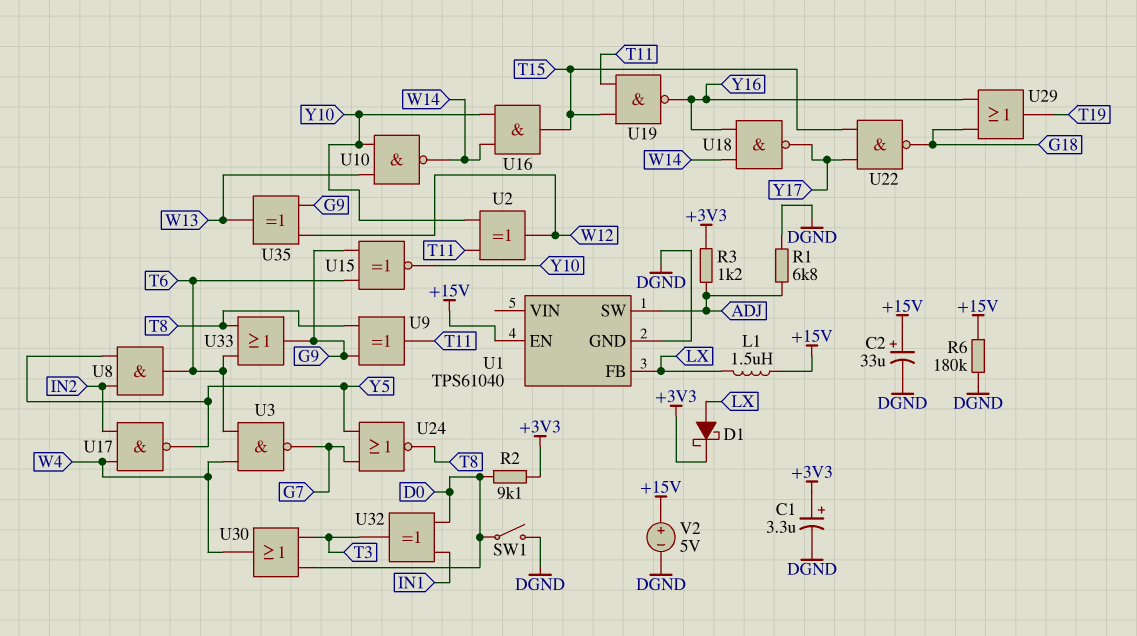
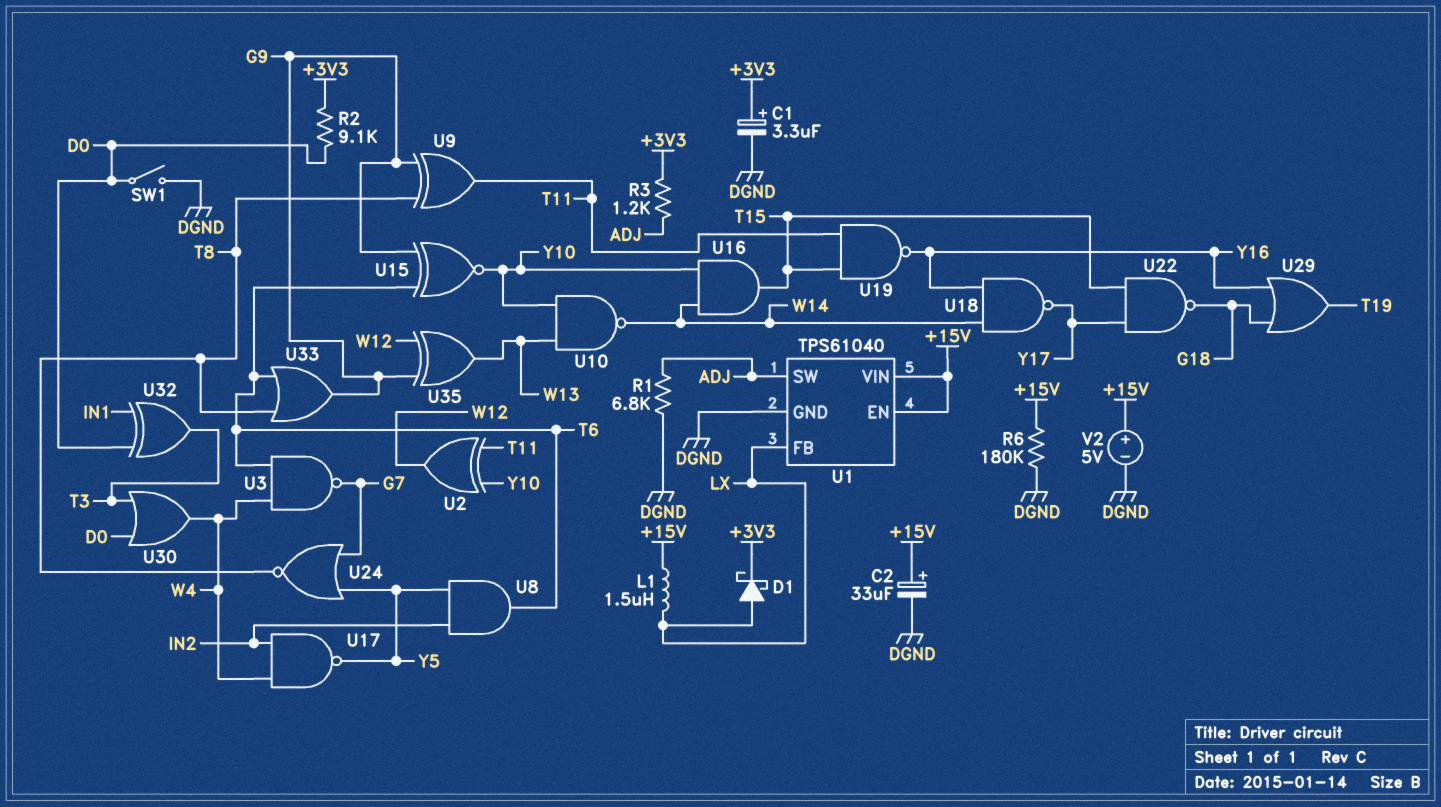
U1 pin VIN: none -> +15V

